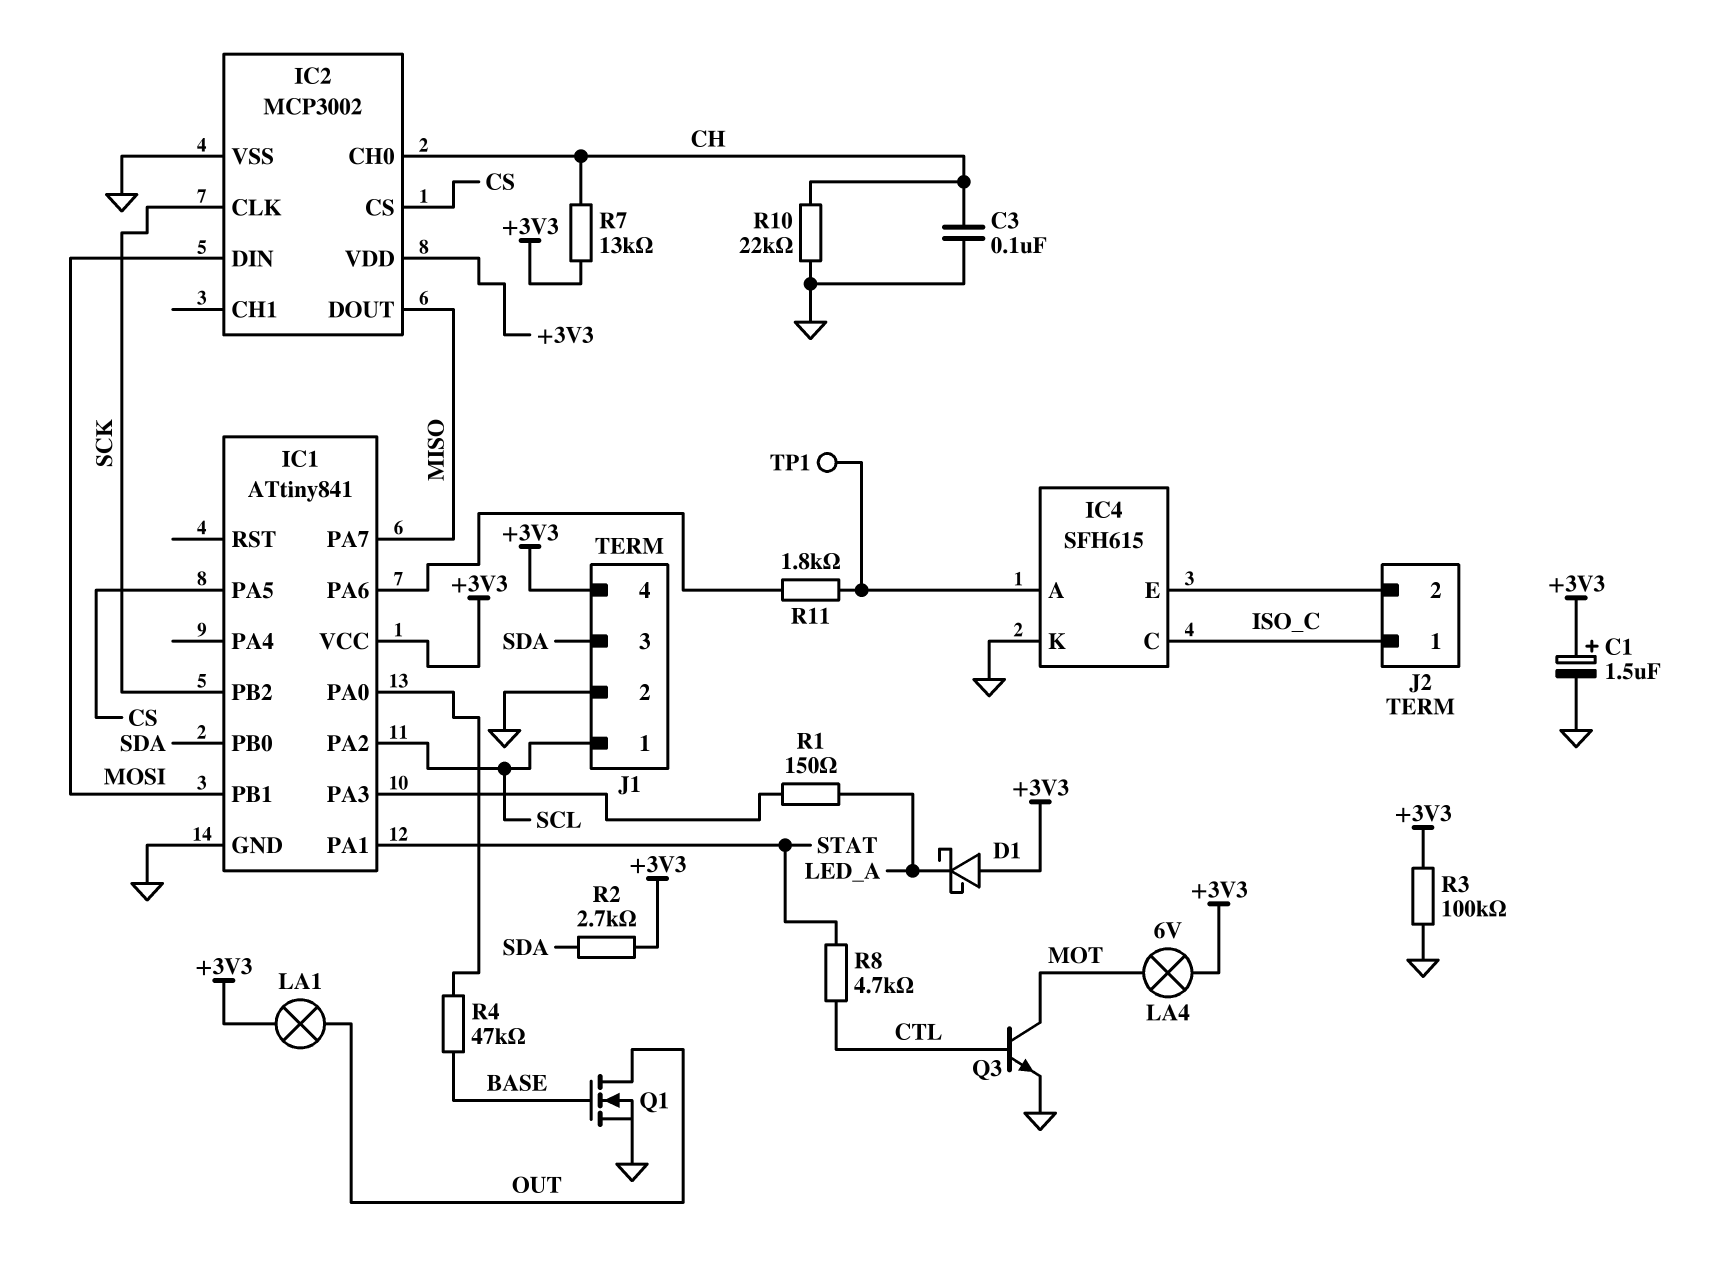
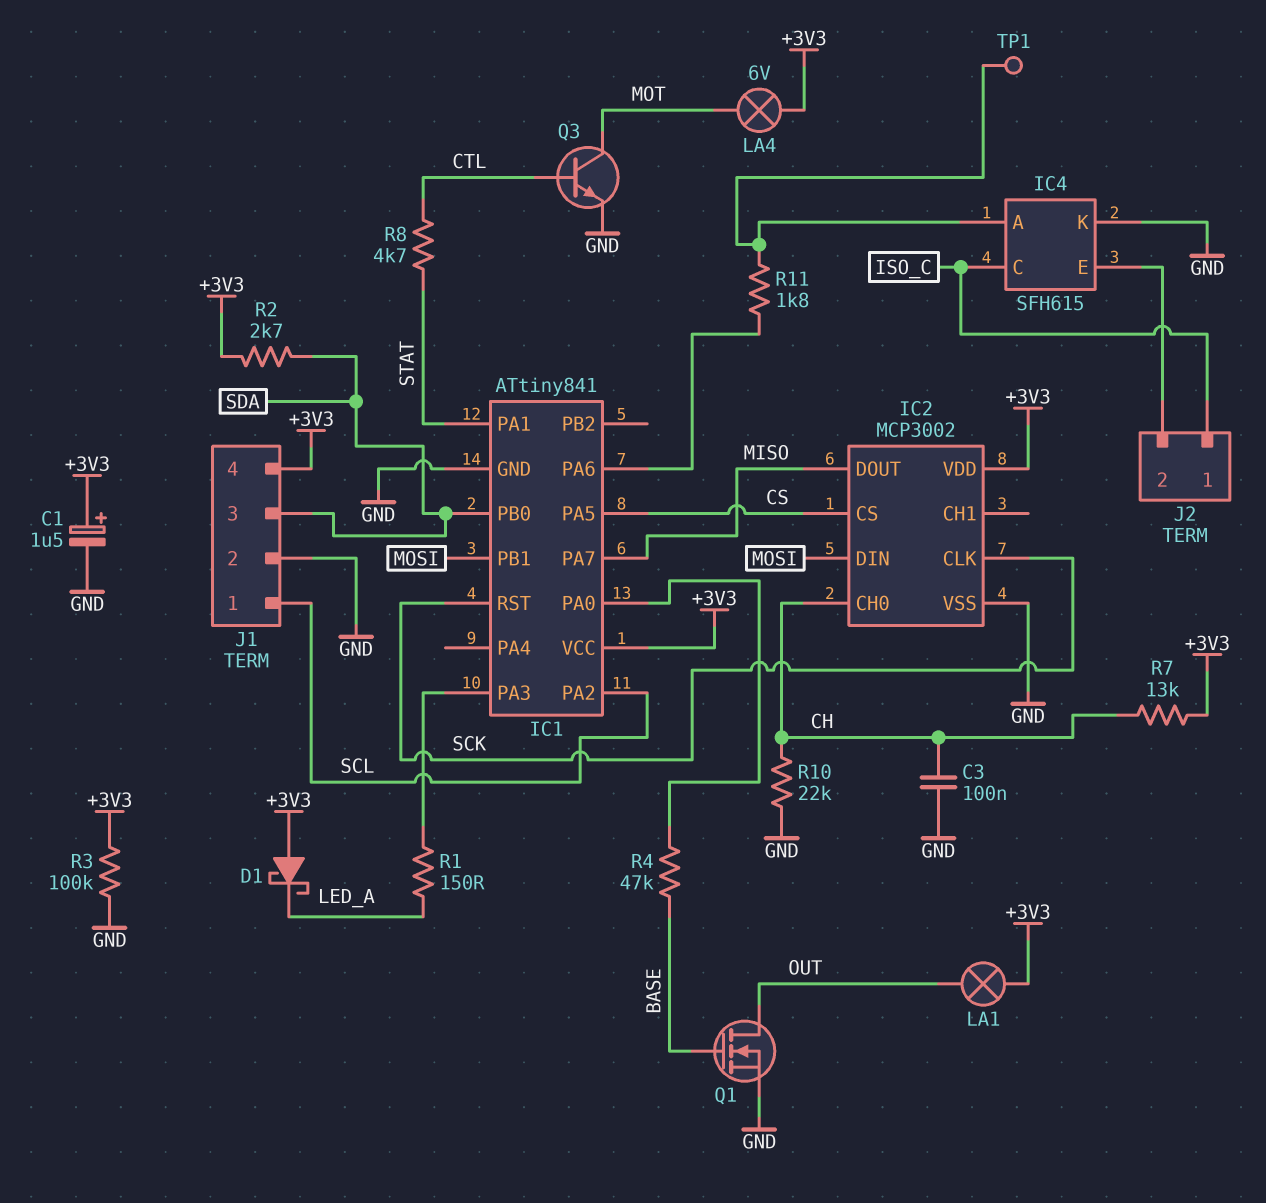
IC1 pin PB2: SCK -> none
IC1 pin RST: none -> SCK

